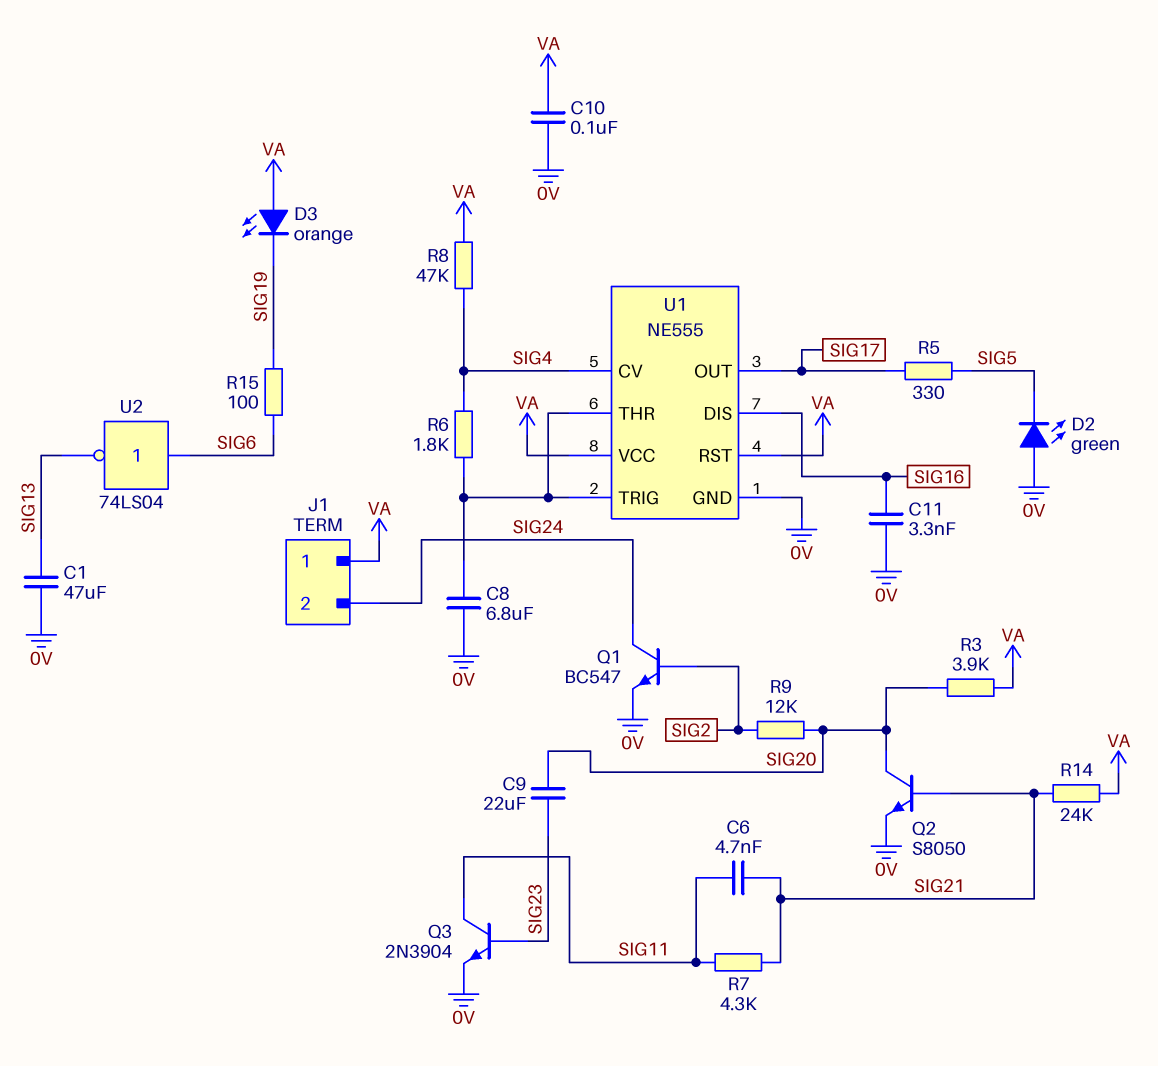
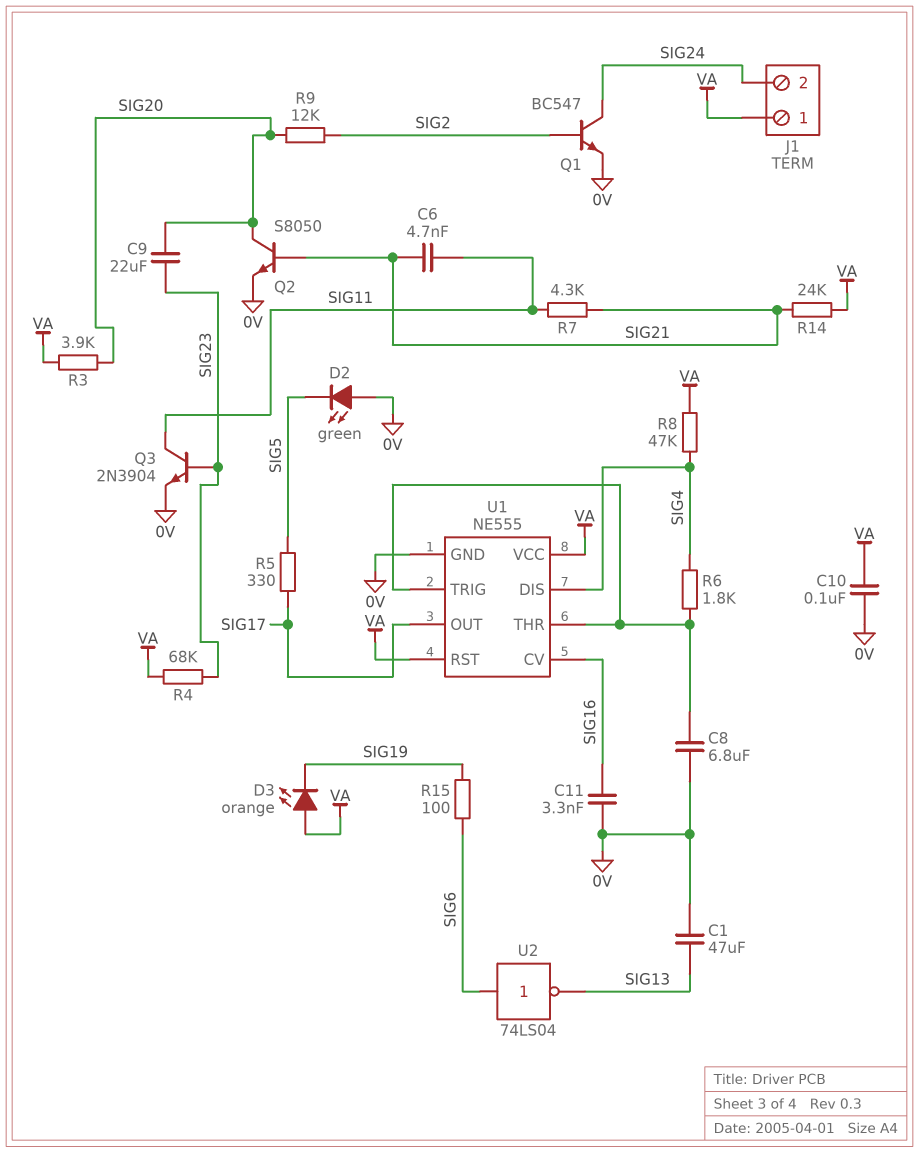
R4: none -> 68k (SIG23, VA)
U1 pin CV: SIG4 -> SIG16
U1 pin DIS: SIG16 -> SIG4

